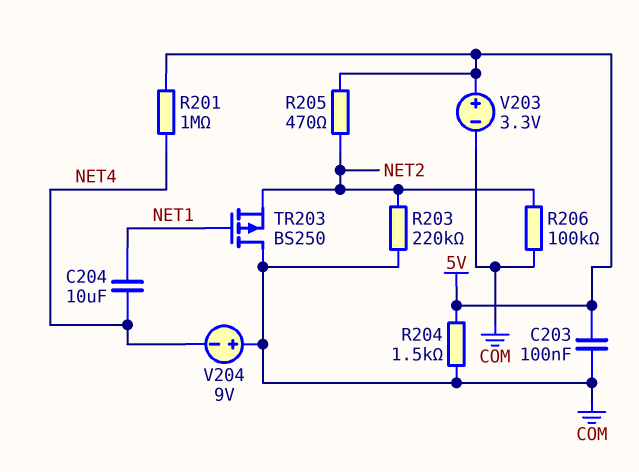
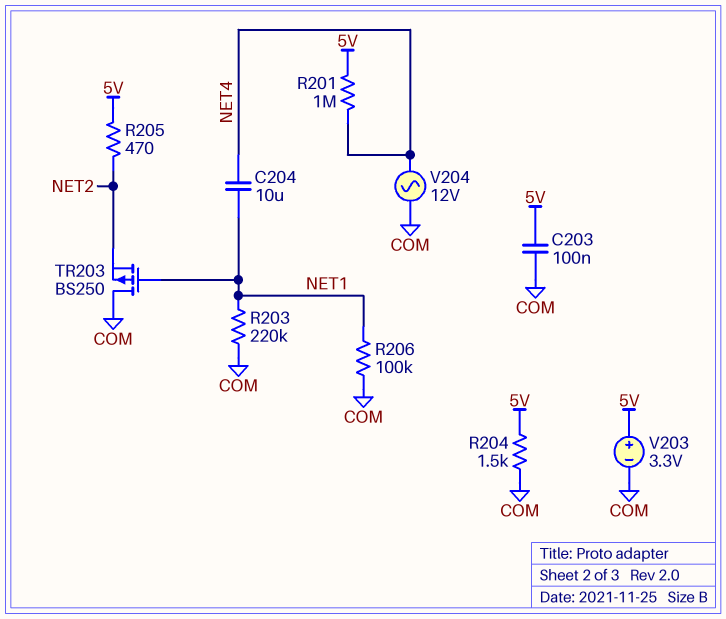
R203: 220k (COM, NET2) -> 220k (COM, NET1)
R206: 100k (COM, NET2) -> 100k (COM, NET1)
V204: 9V (plus COM, minus NET4) -> AC 12V (COM, NET4)

